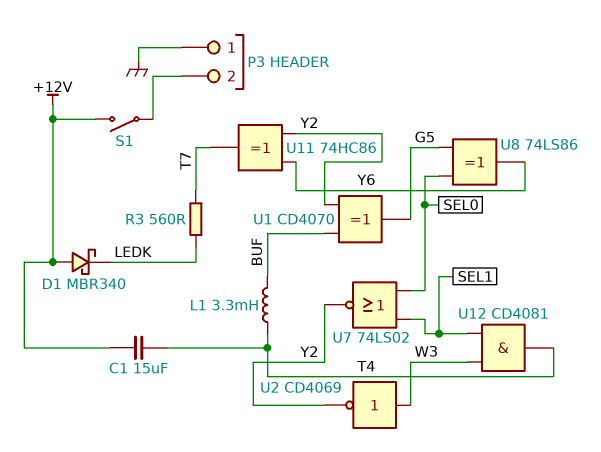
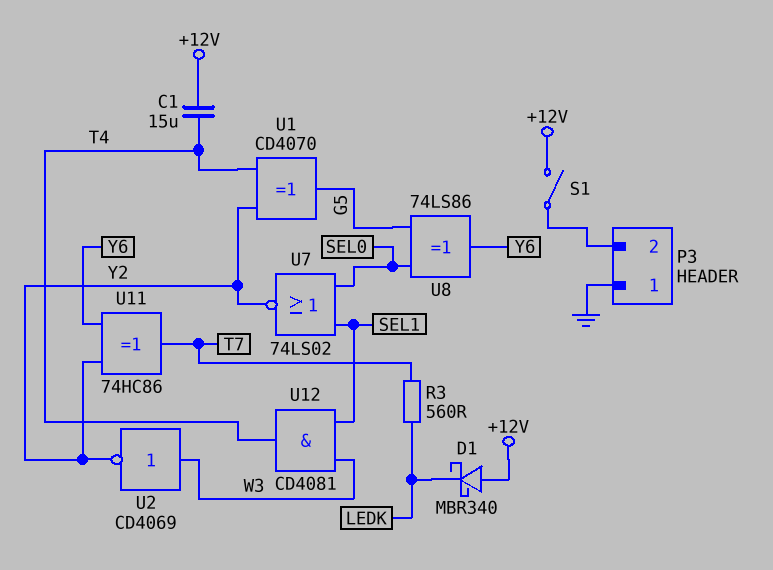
L1: 3.3mH (BUF, T4) -> none
U1: XOR CD4070 (in BUF, in Y2, out G5) -> XOR CD4070 (in T4, in Y2, out G5)

